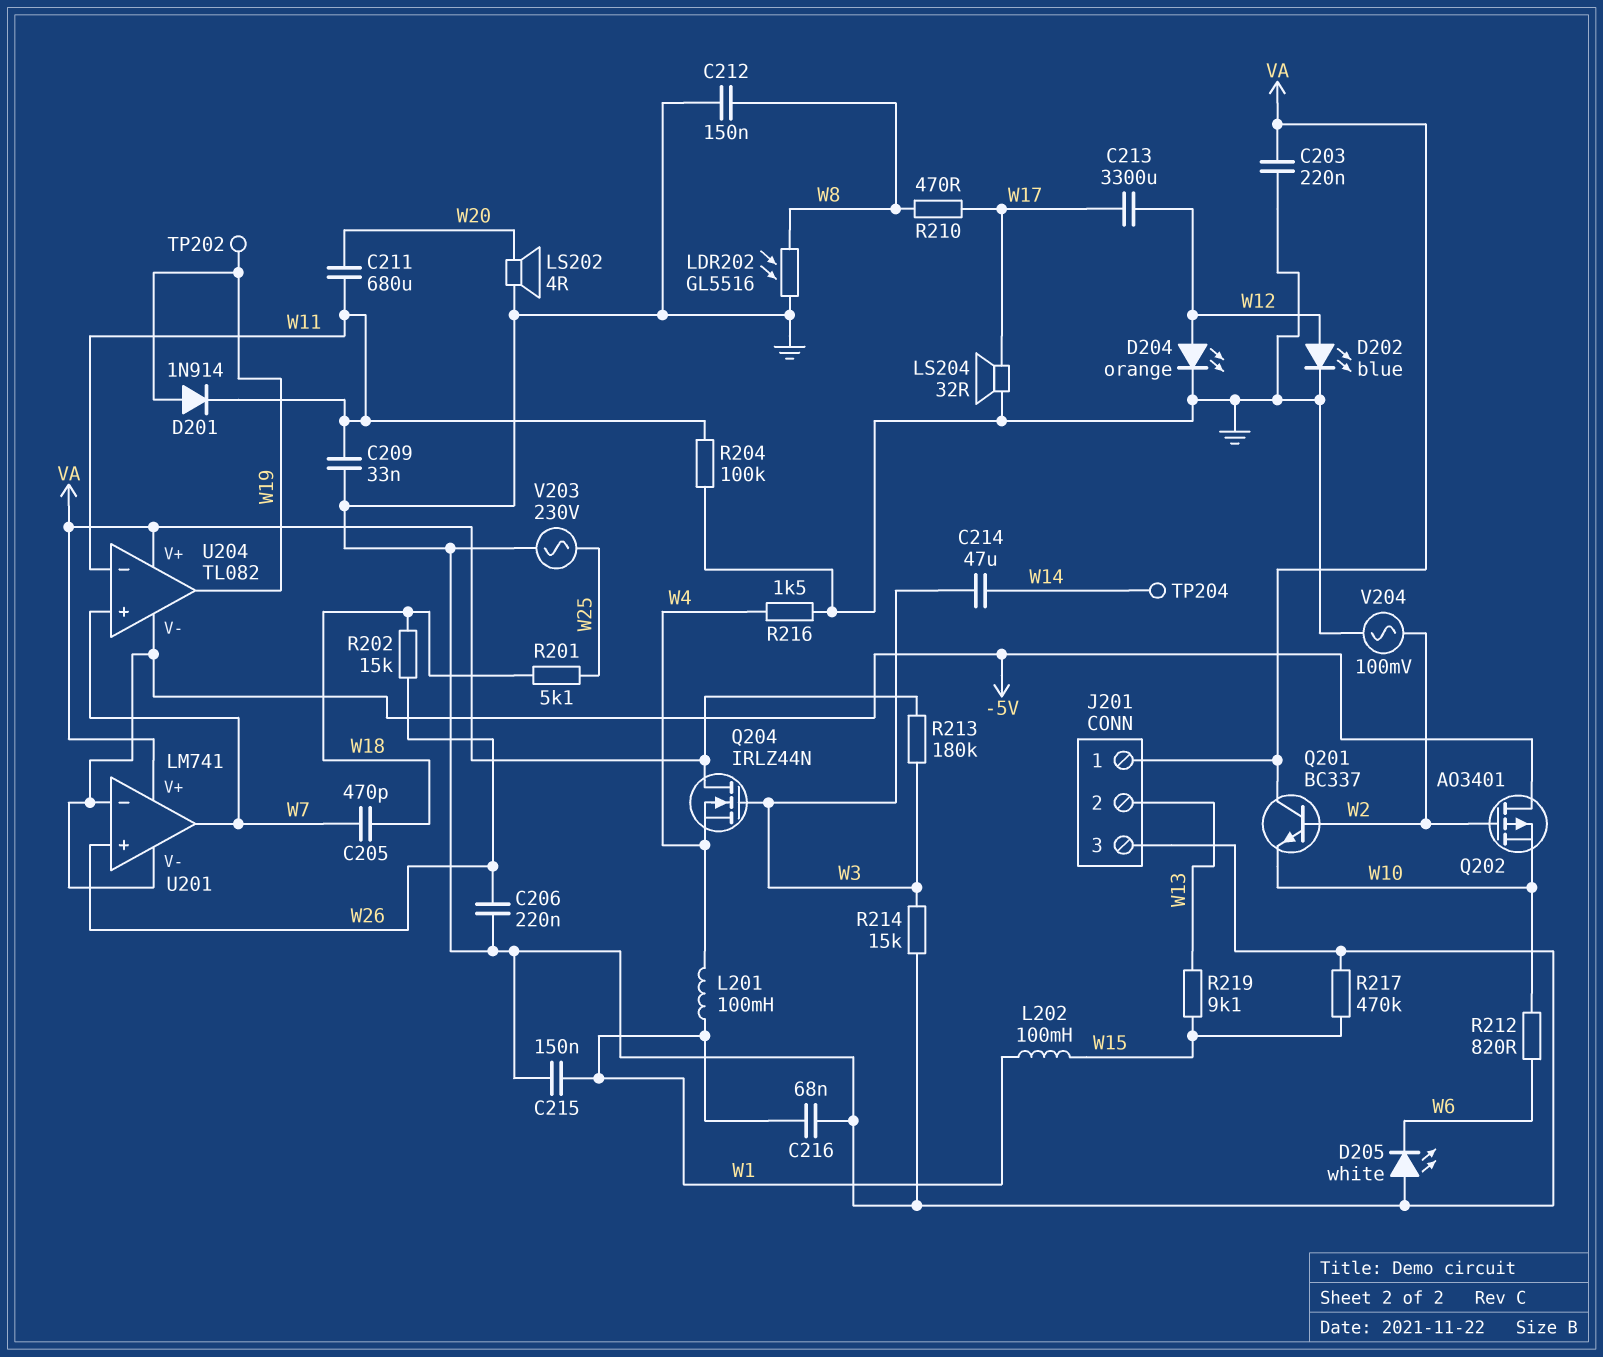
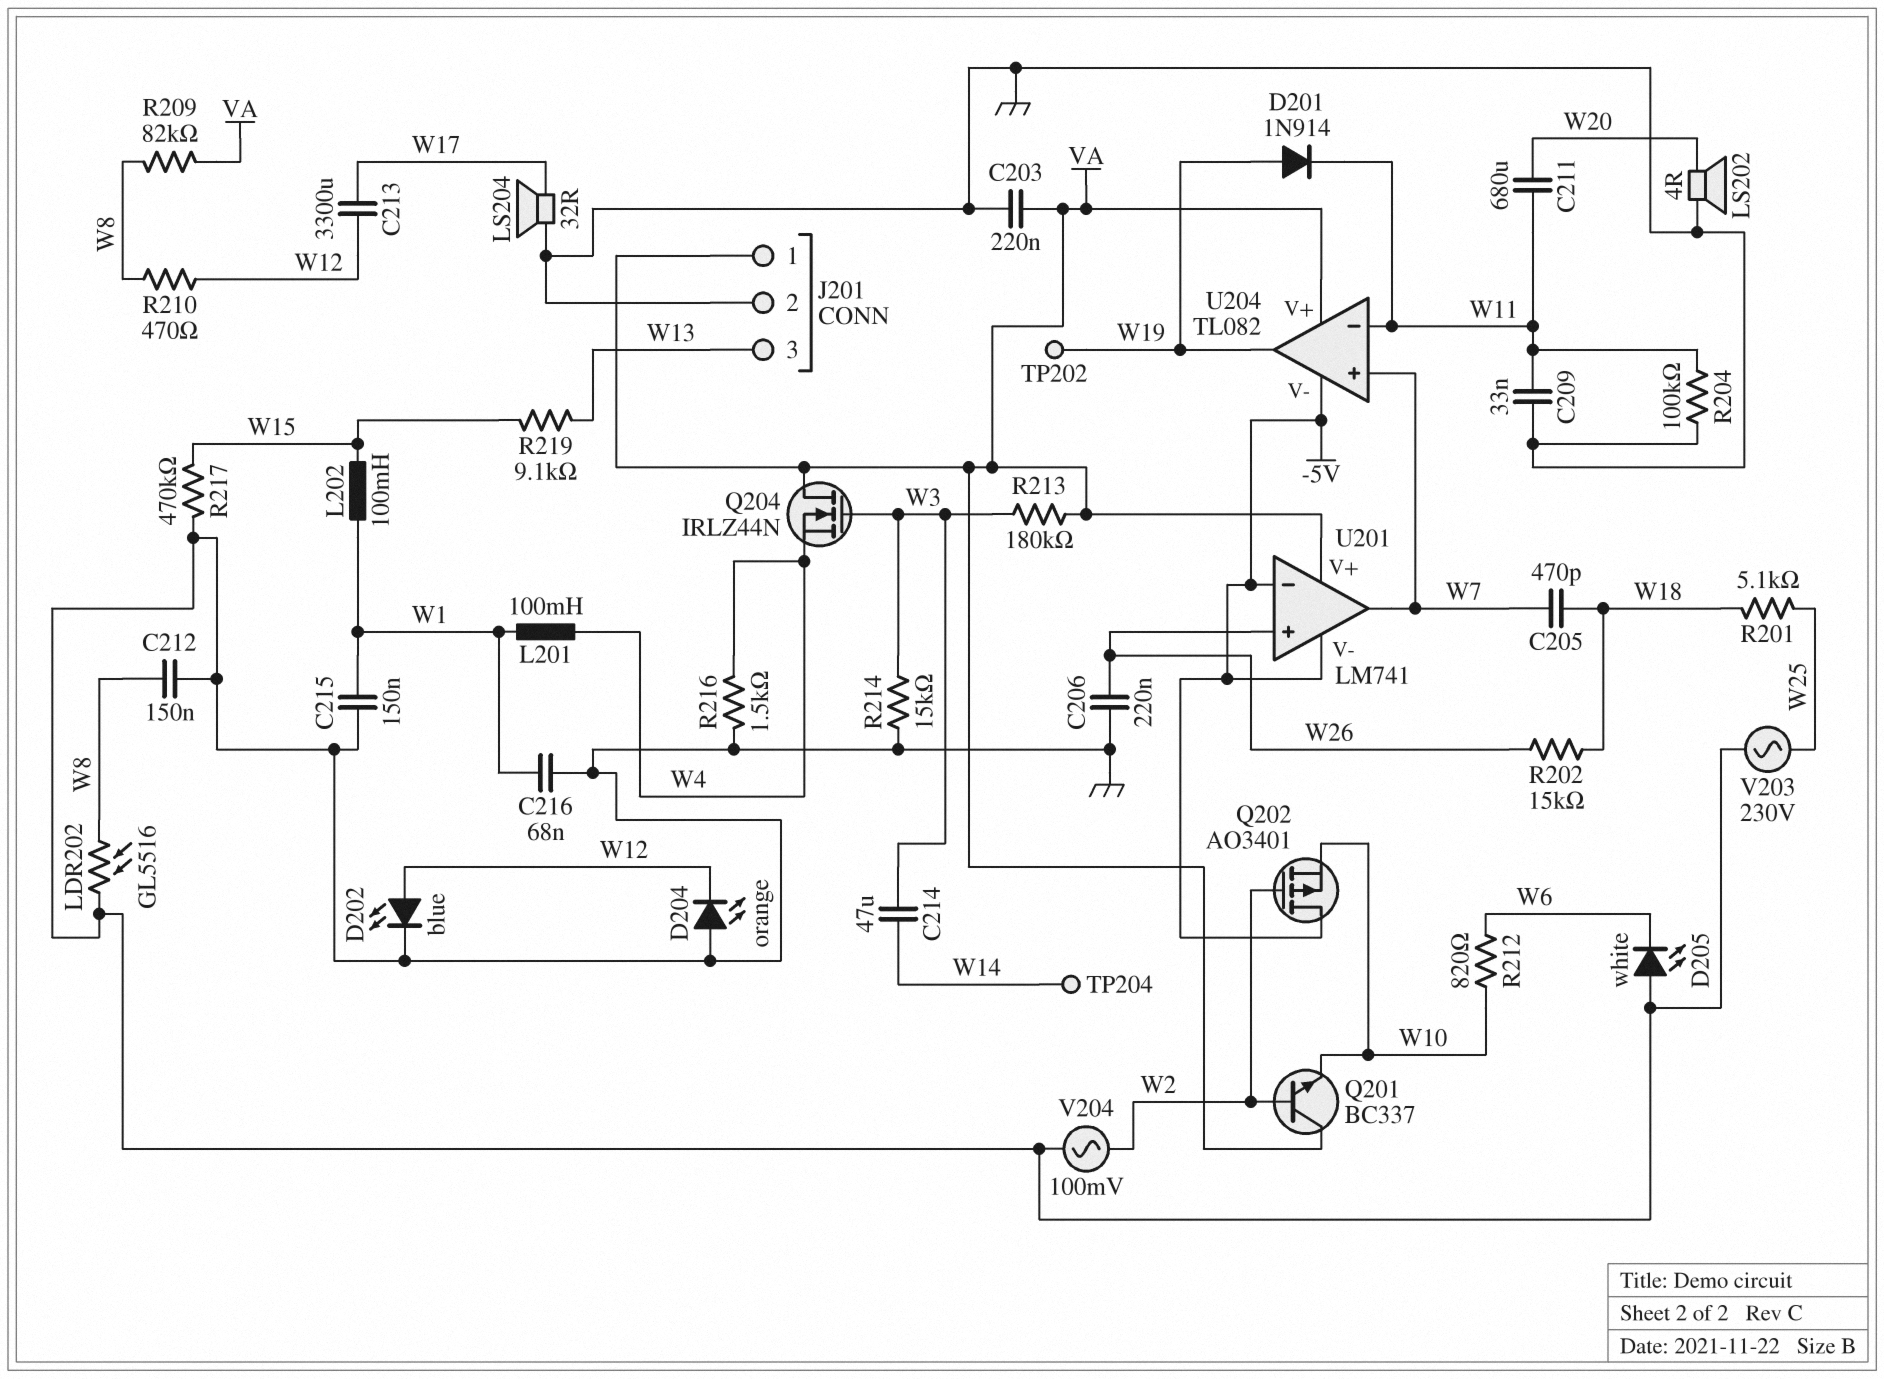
D204: LED orange (A W12, K GND) -> LED orange (A GND, K W12)
J201 pin 2: W13 -> GND
J201 pin 3: GND -> W13
R209: none -> 82k (VA, W8)
R210: 470 (W8, W17) -> 470 (W8, W12)

